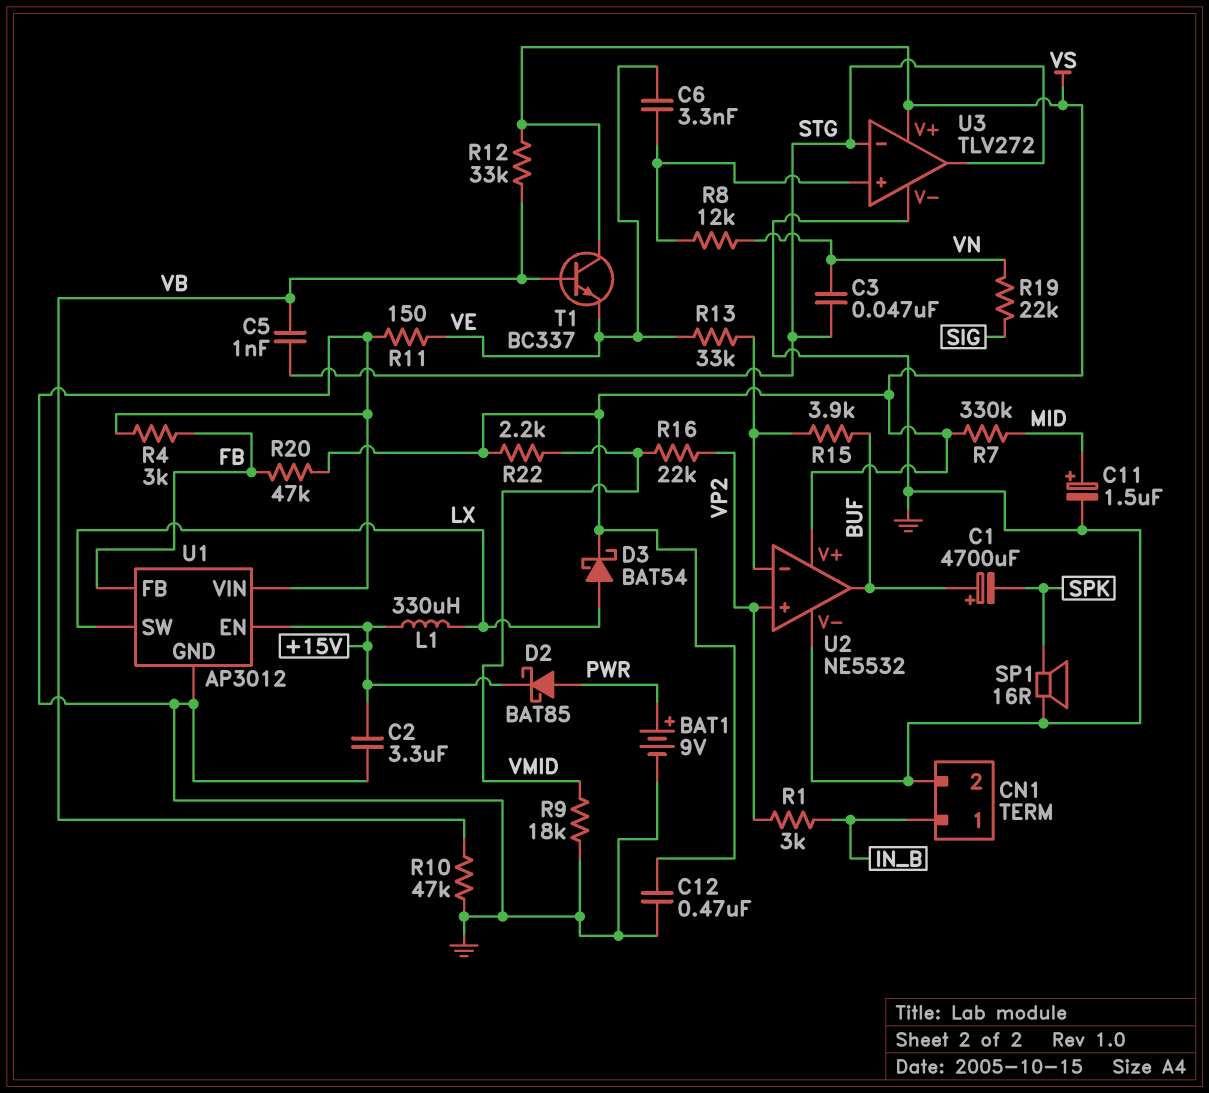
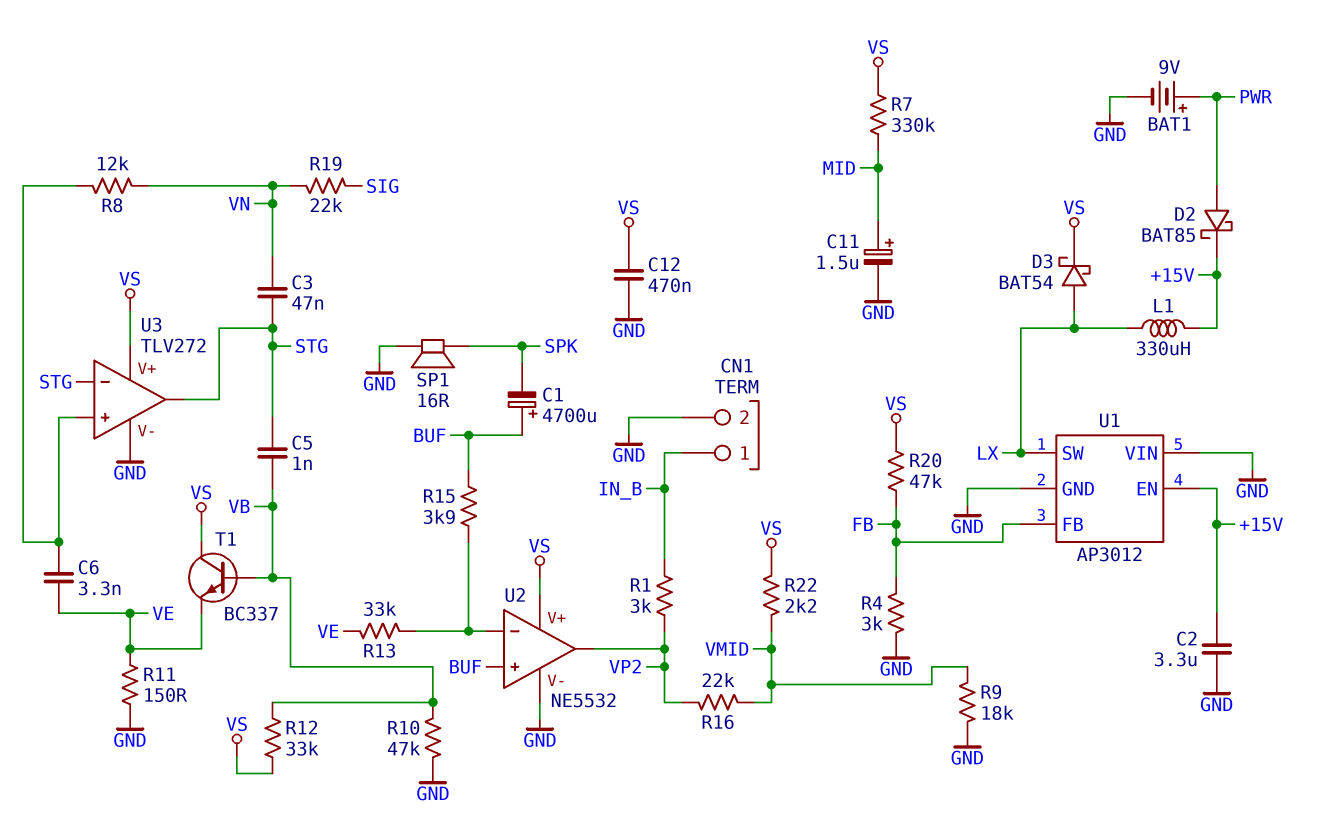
U2 pin in+: VP2 -> BUF
U2 pin out: BUF -> VP2

